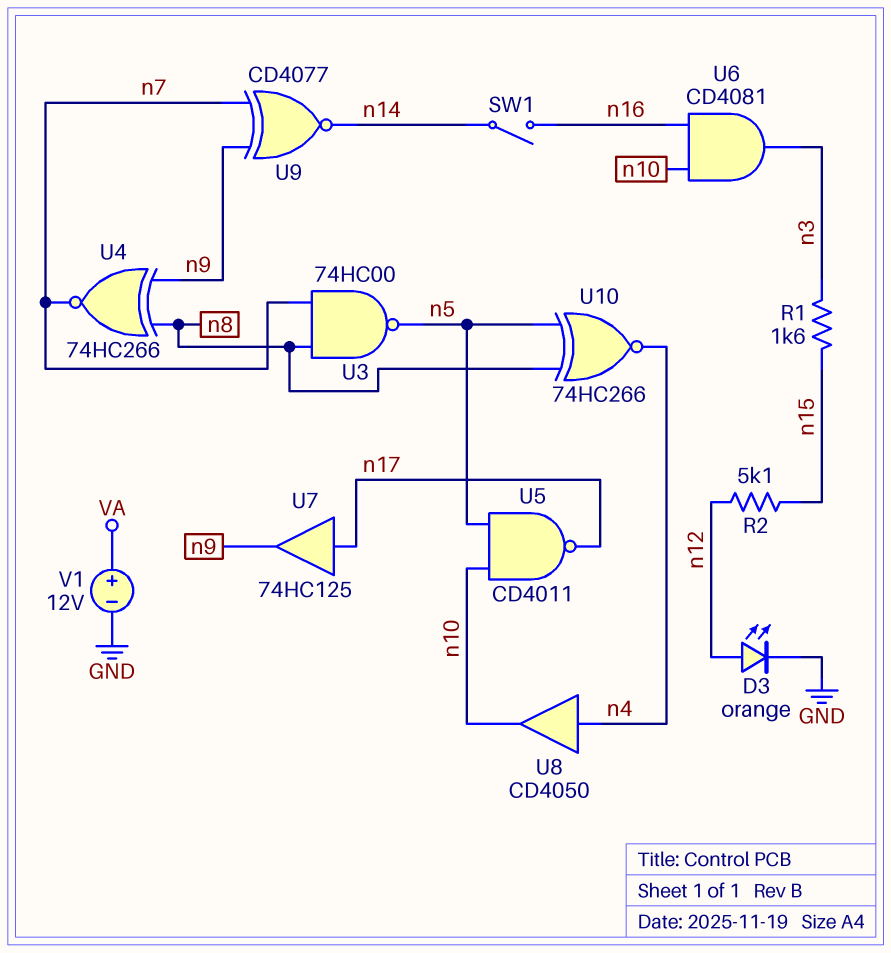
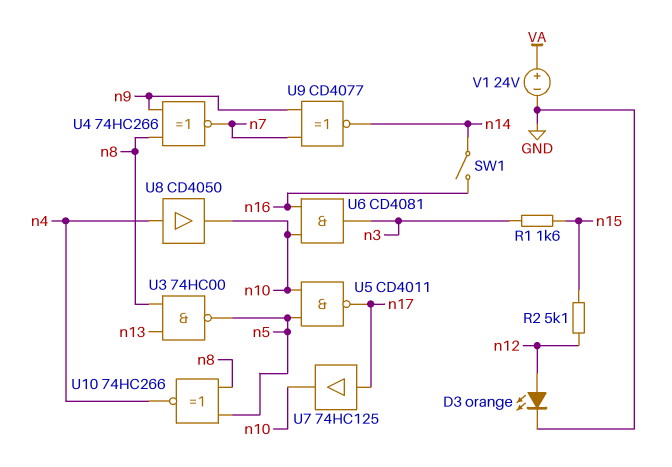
U3: NAND 74HC00 (in n7, in n8, out n5) -> NAND 74HC00 (in n8, in n13, out n5)
U7: buffer 74HC125 (in n17, out n9) -> buffer 74HC125 (in n17, out n10)
V1: 12V (plus VA, minus GND) -> 24V (plus VA, minus GND)

